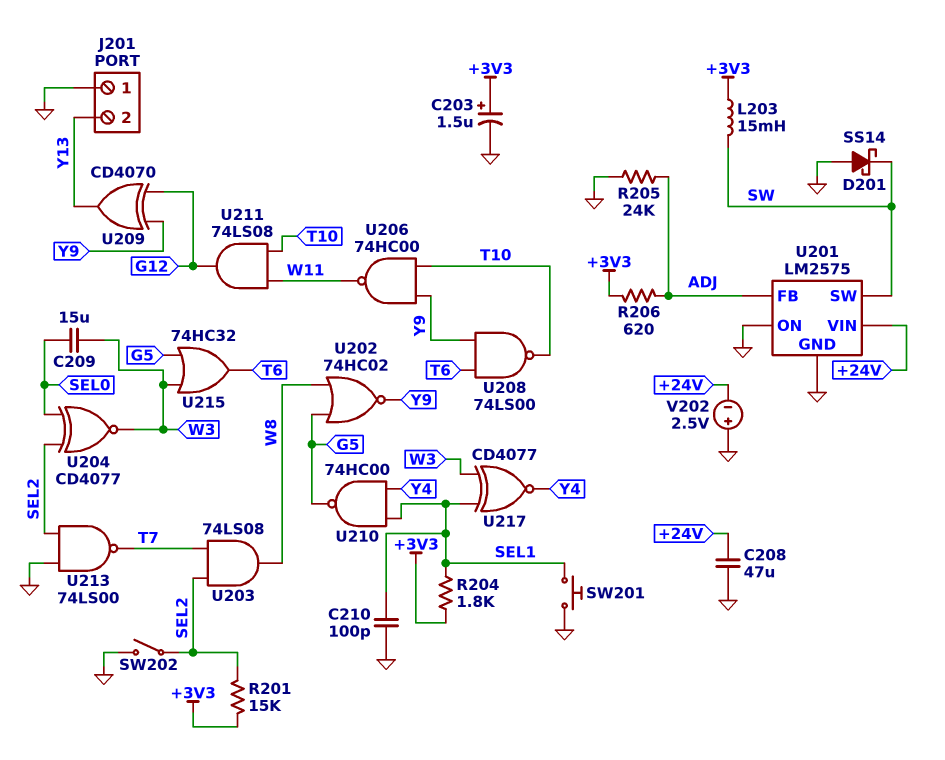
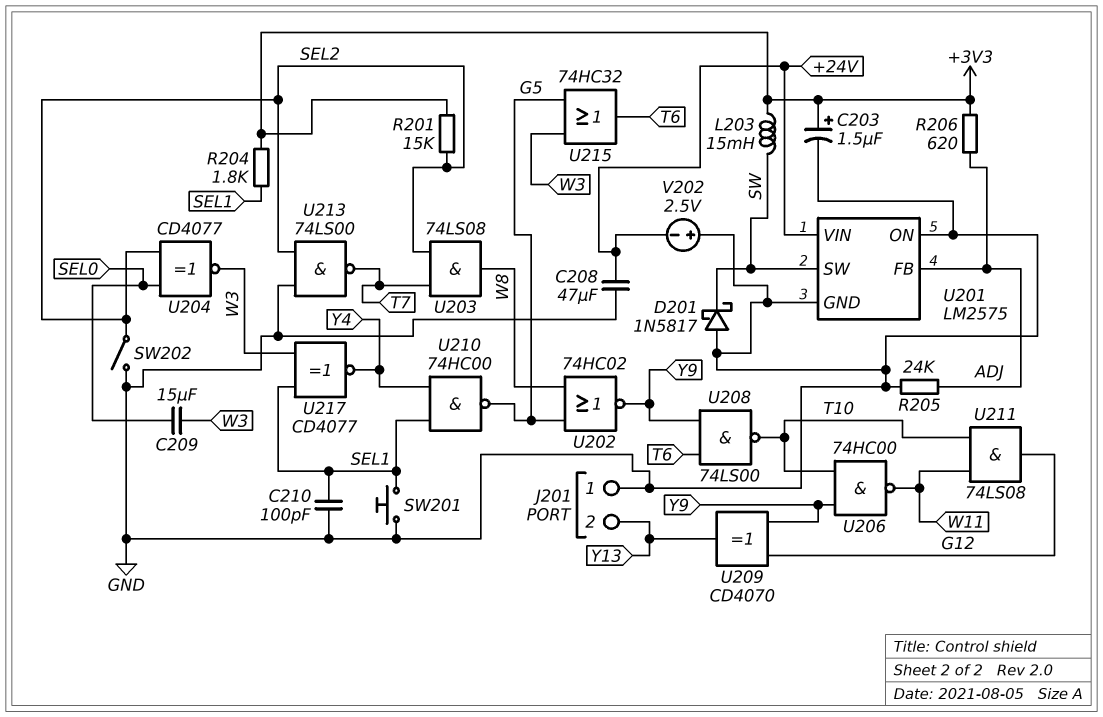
D201: schottky SS14 (A GND, K SW) -> schottky 1N5817 (A GND, K SW)

